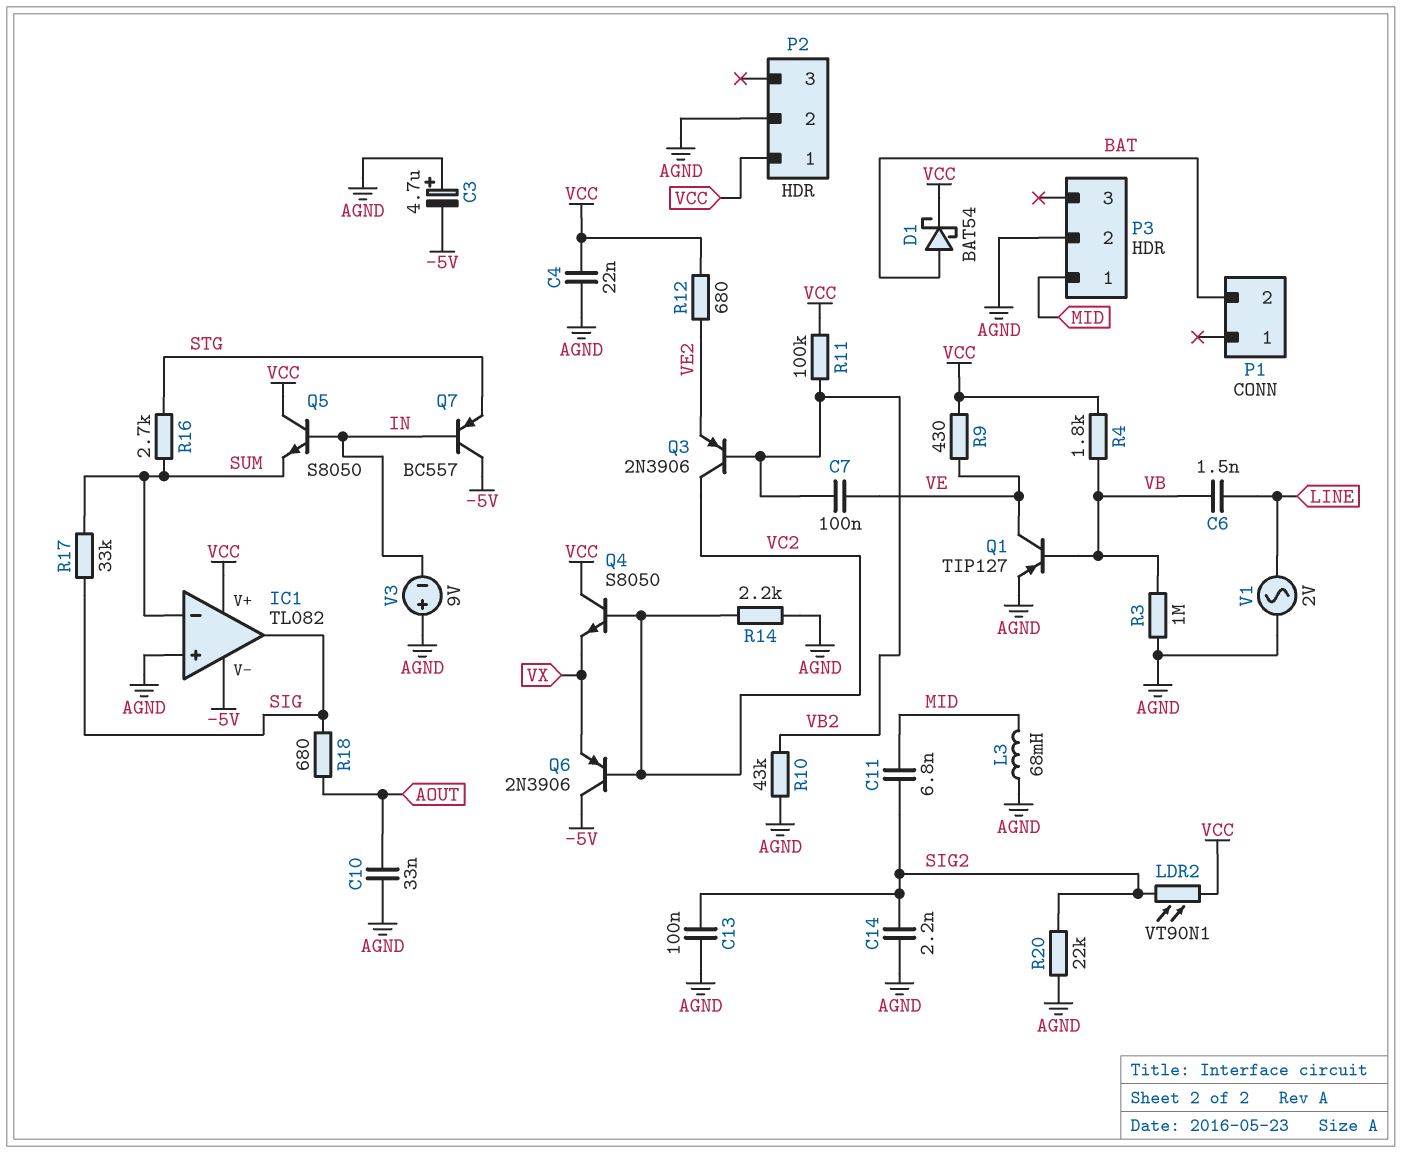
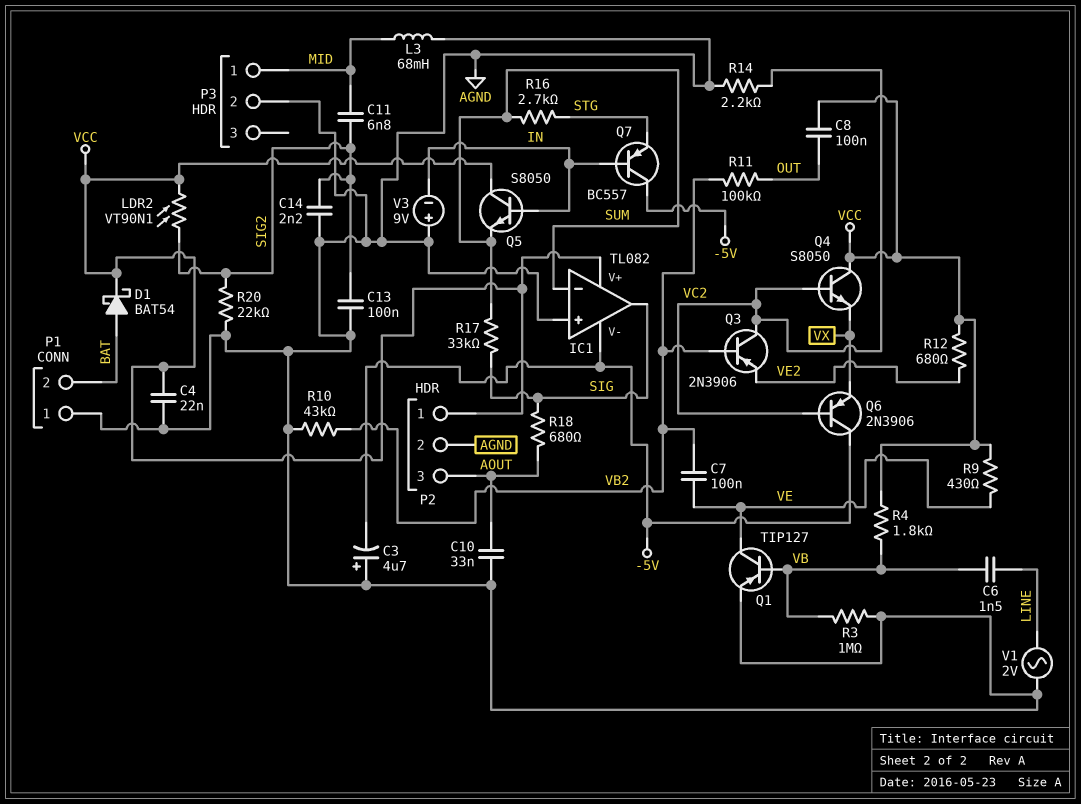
C8: none -> 100nF (OUT, VCC)
P1 pin 1: none -> AGND
P2 pin 3: none -> AOUT
R11: 100k (VB2, VCC) -> 100k (OUT, VB2)

